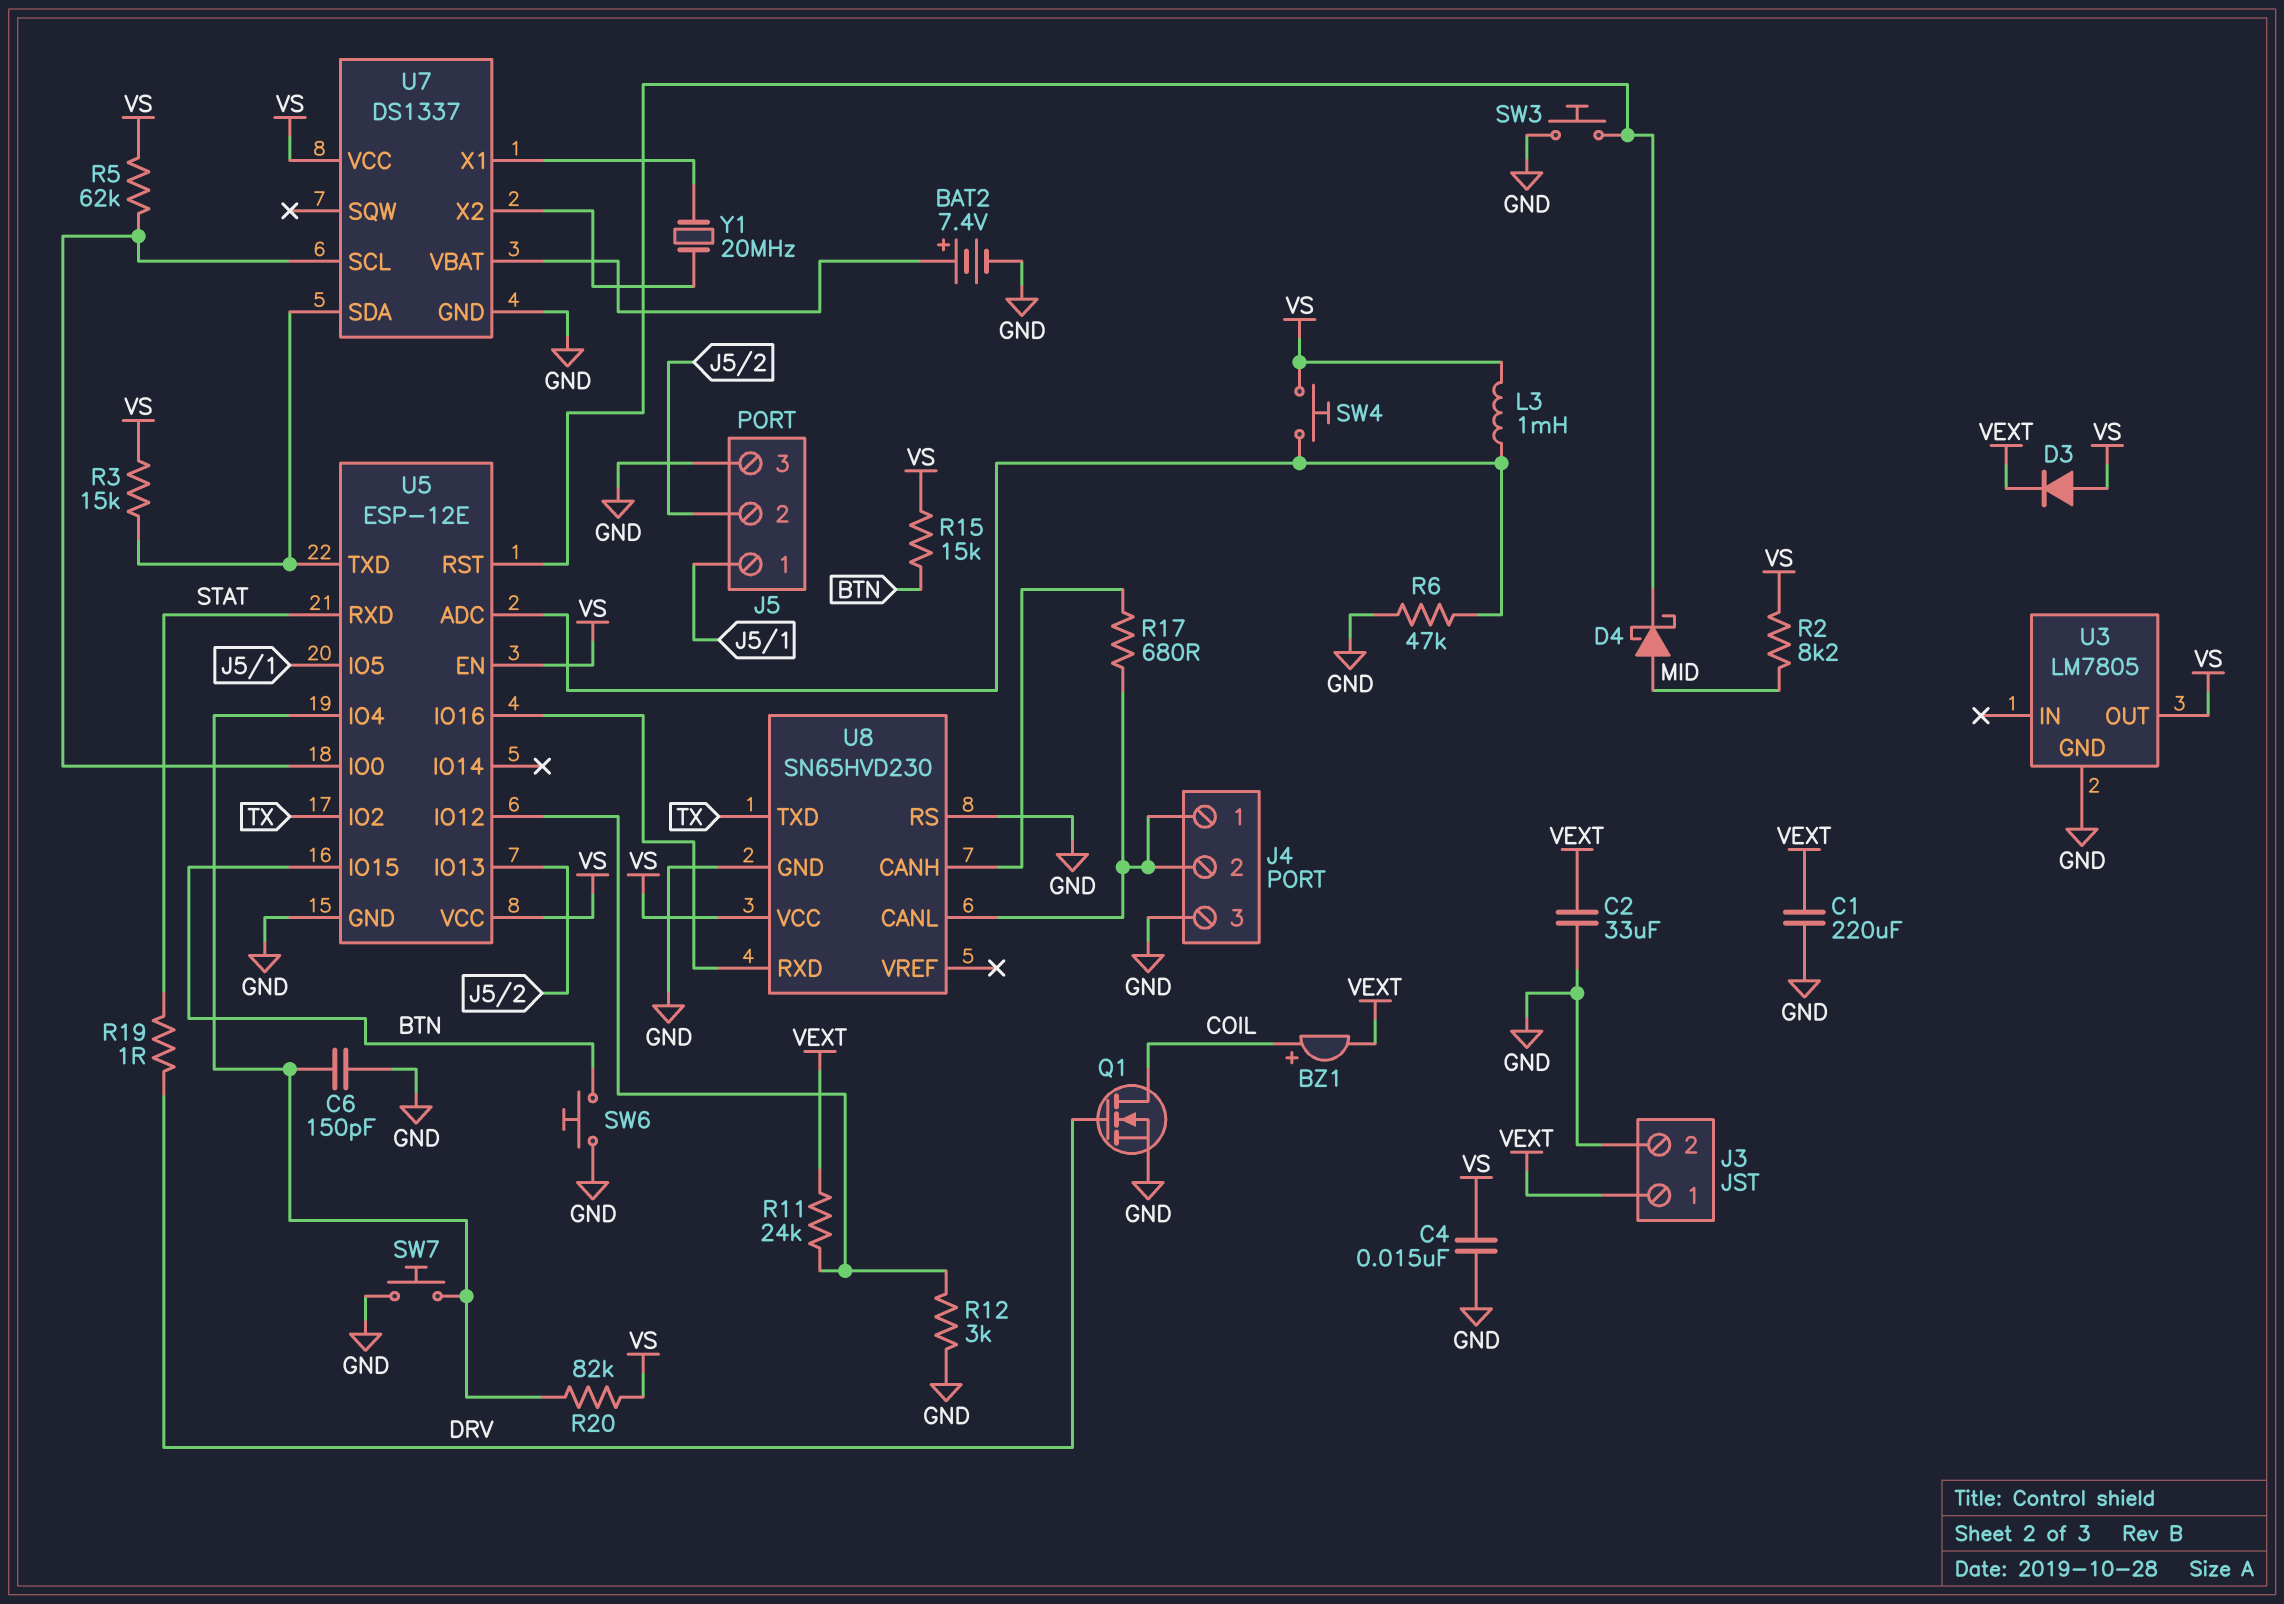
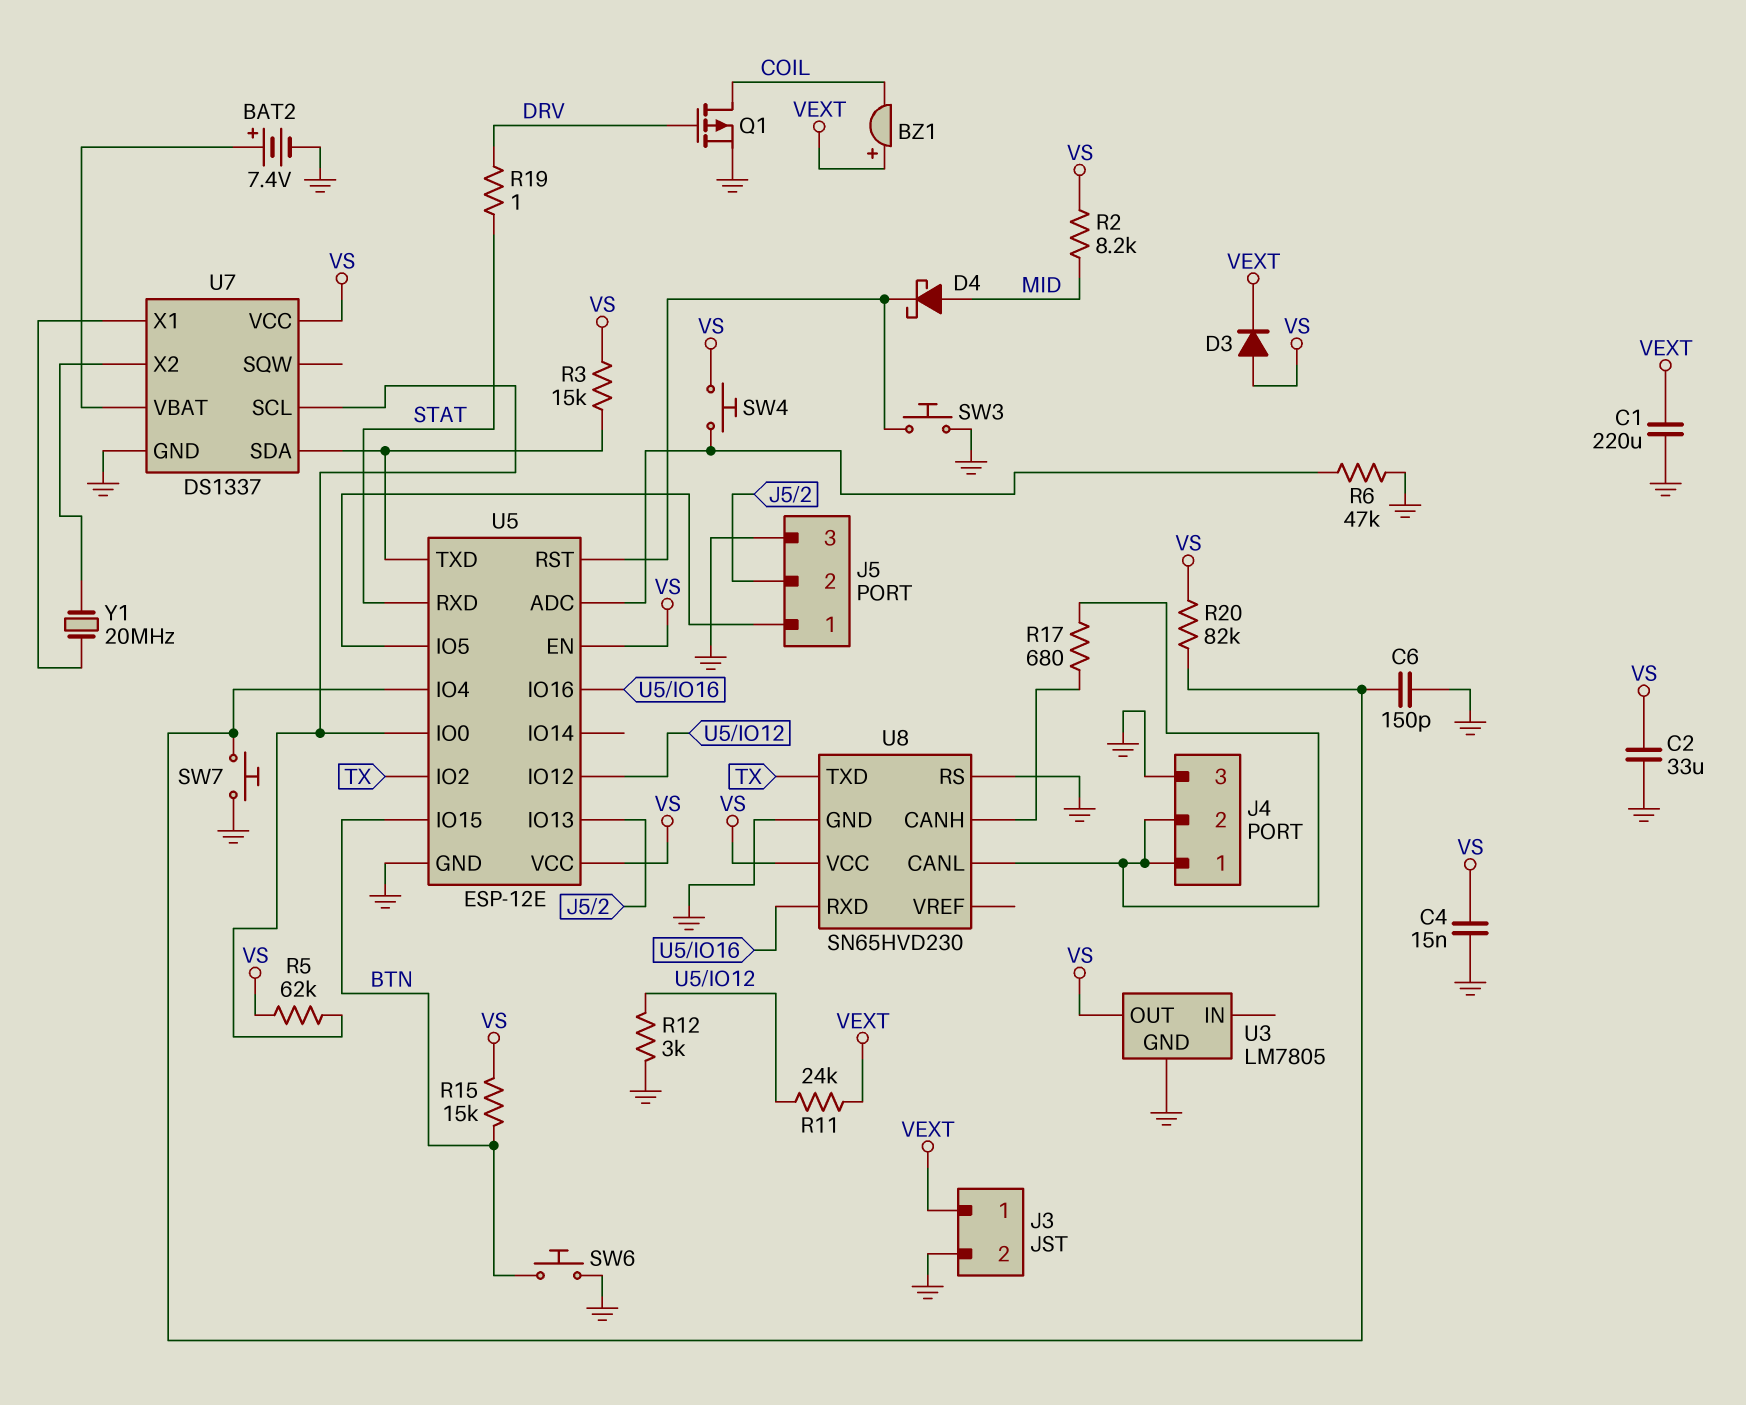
BZ1: buzzer (plus COIL, minus VEXT) -> buzzer (plus VEXT, minus COIL)
C2: 33uF (GND, VEXT) -> 33uF (GND, VS)
L3: 1mH (U5/ADC, VS) -> none
Q1: NMOS (G DRV, D COIL, S GND) -> PMOS (G DRV, D COIL, S GND)

